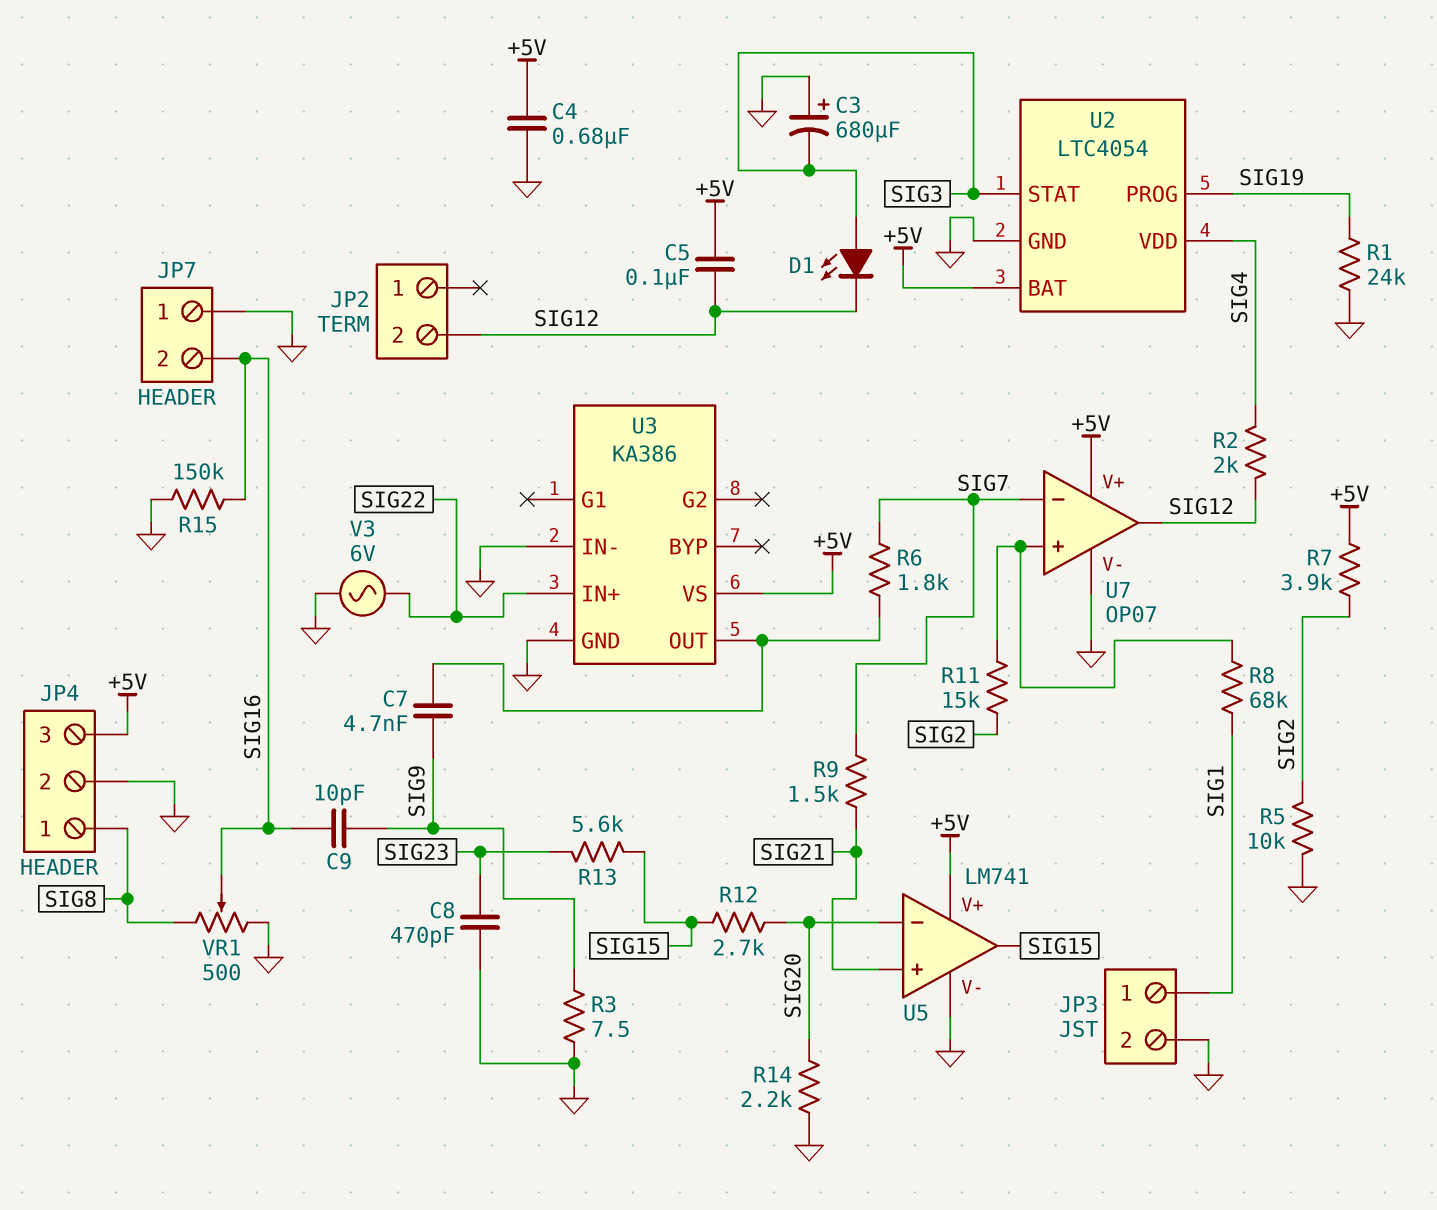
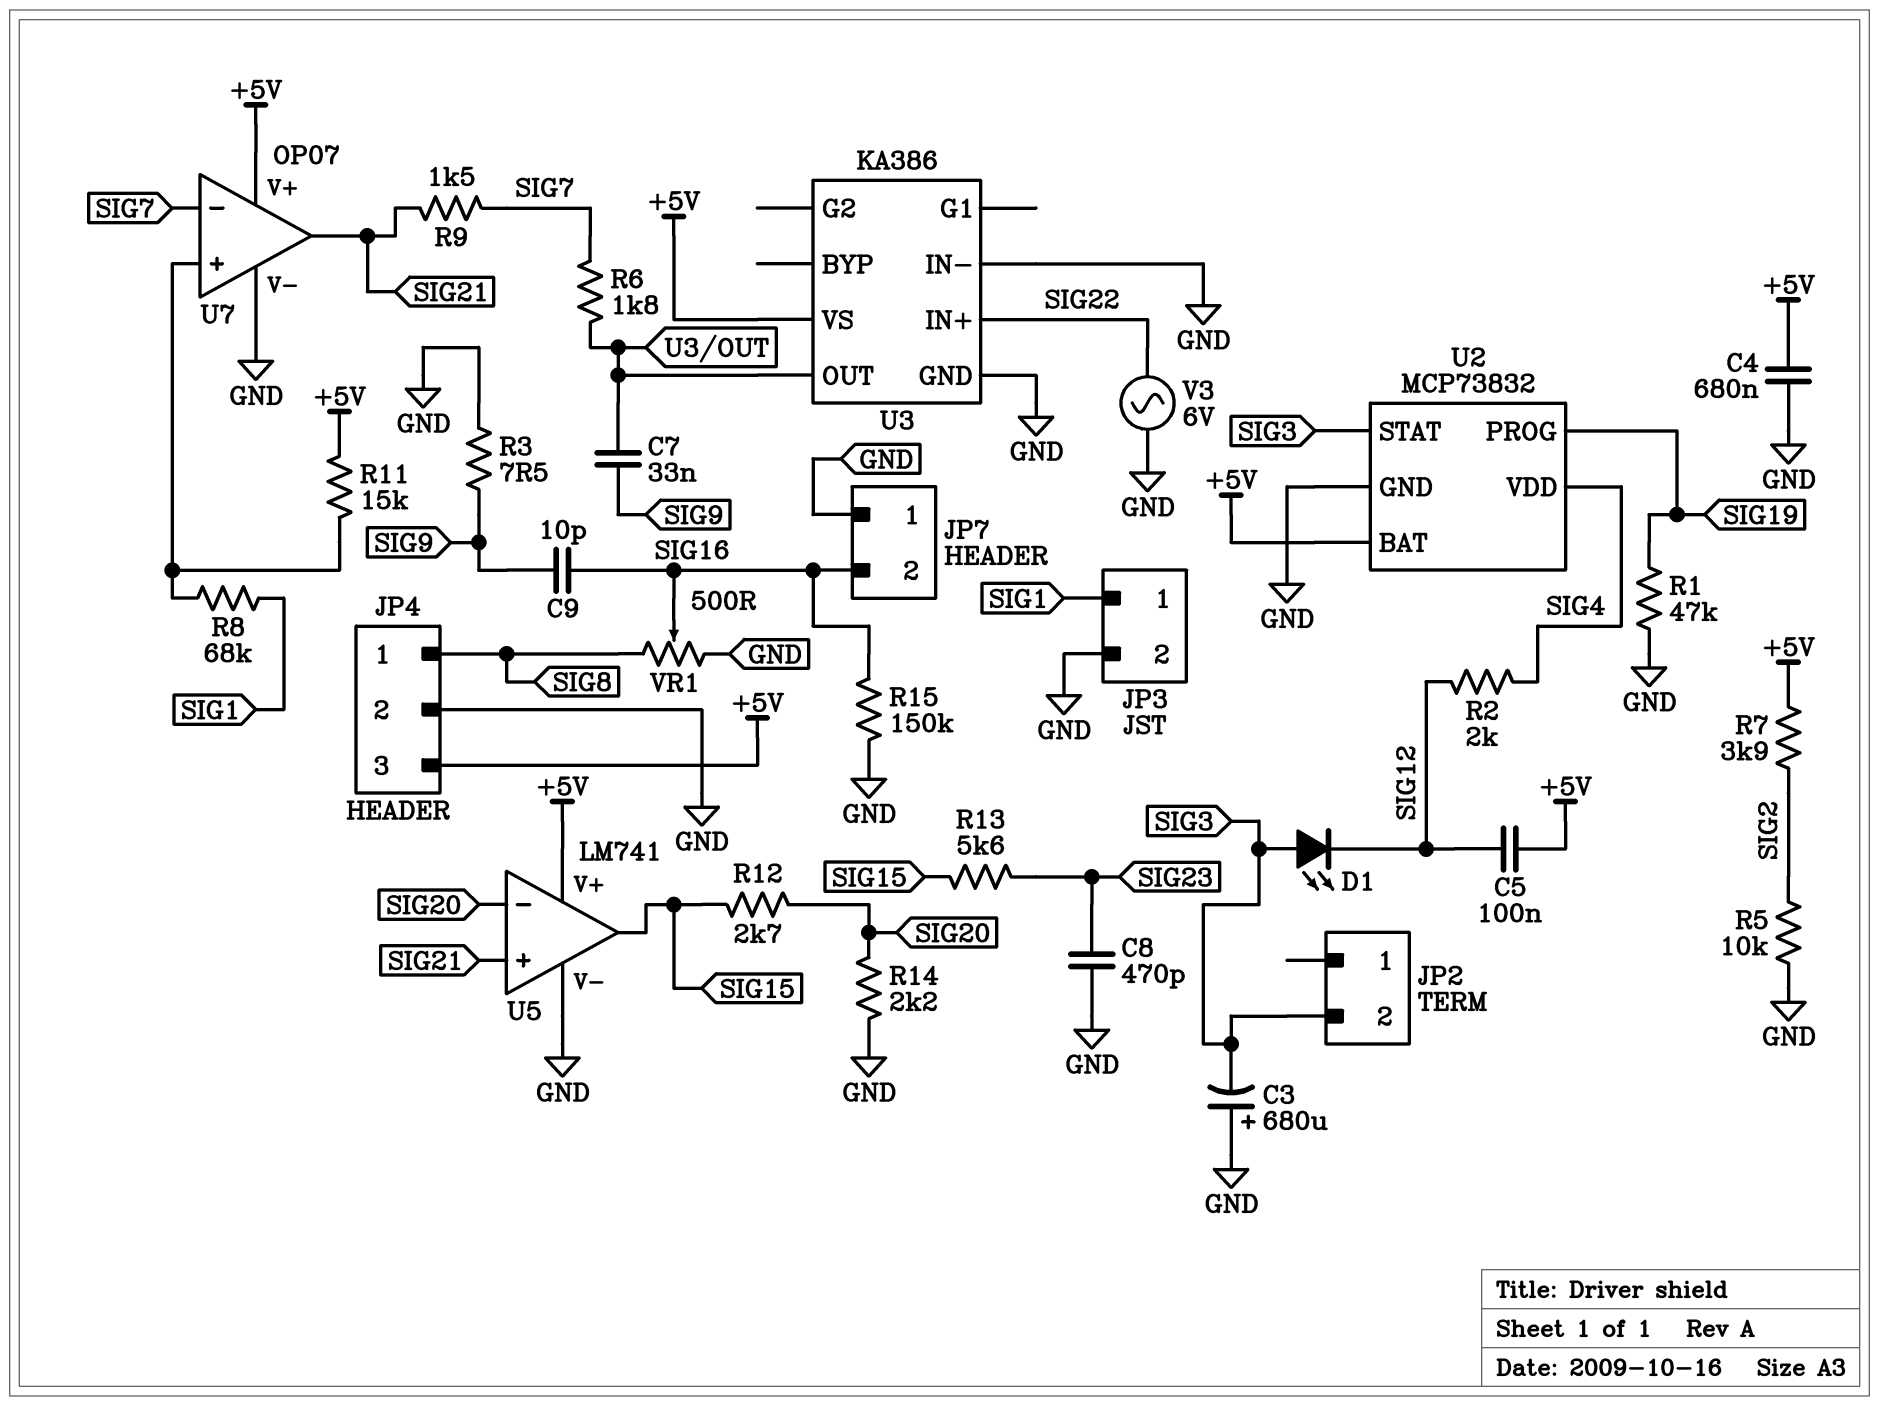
C7: 4.7nF (SIG9, U3/OUT) -> 33nF (SIG9, U3/OUT)
JP2 pin 2: SIG12 -> SIG3
R1: 24k (GND, SIG19) -> 47k (GND, SIG19)
R11: 15k (SIG2, U7/in+) -> 15k (+5V, U7/in+)
U2: LTC4054 -> MCP73832
U7 pin out: SIG12 -> SIG21

